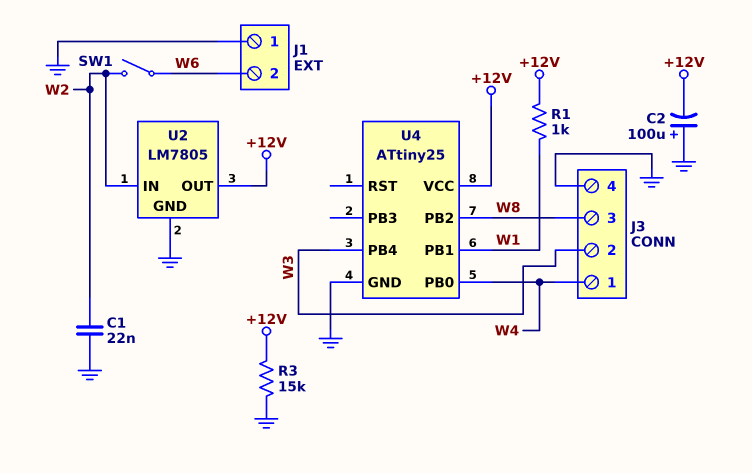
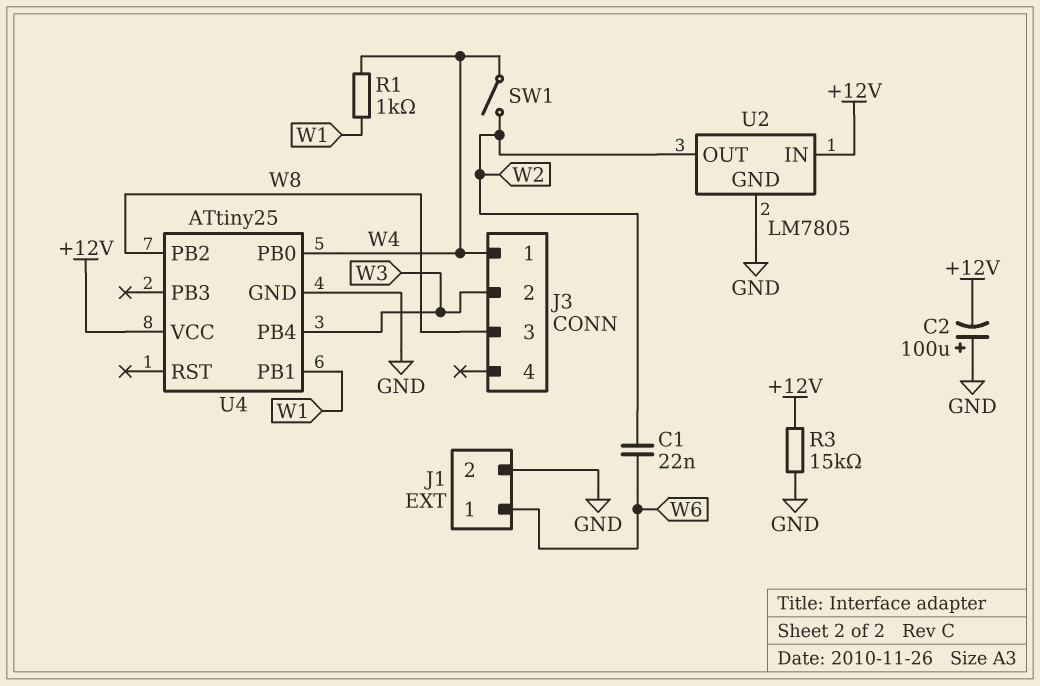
C1: 22nF (GND, W2) -> 22nF (W2, W6)
J1 pin 1: GND -> W6
J1 pin 2: W6 -> GND
J3 pin 4: GND -> none
R1: 1k (+12V, W1) -> 1k (W1, W4)
SW1: switch (W2, W6) -> switch (W2, W4)
U2 pin IN: W2 -> +12V
U2 pin OUT: +12V -> W2

